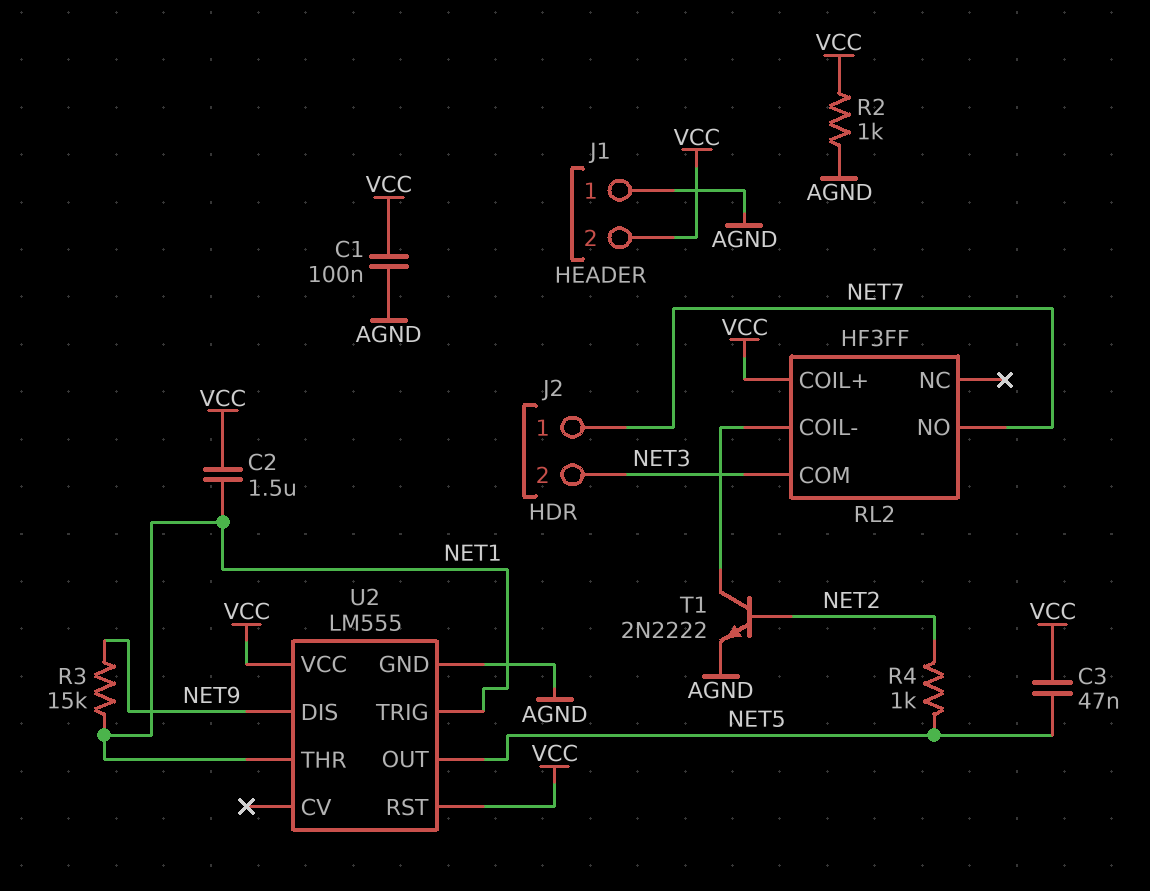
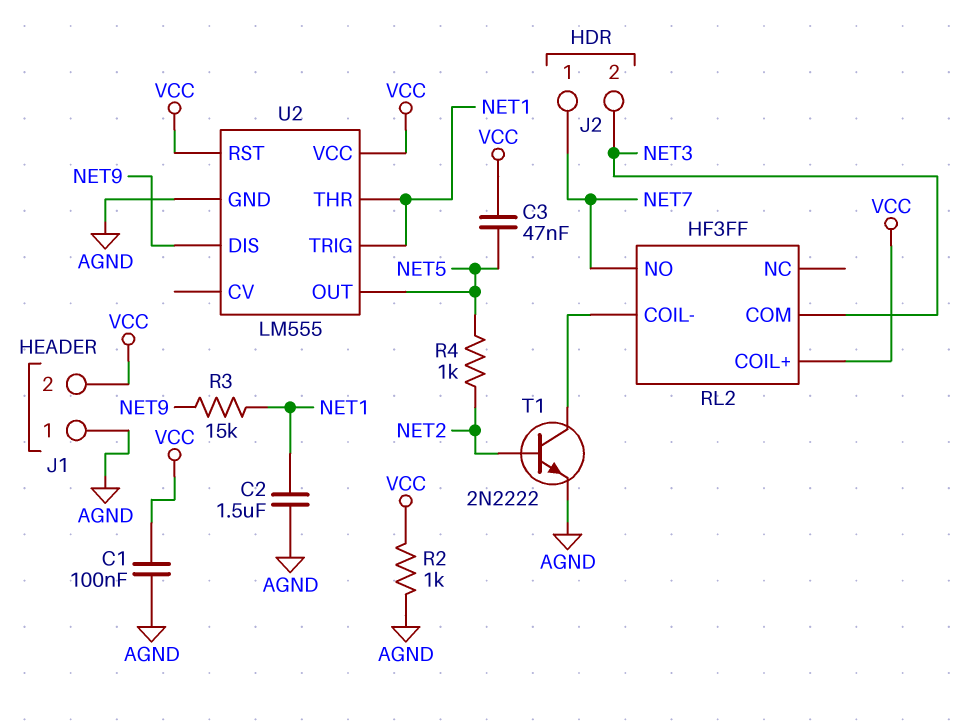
C2: 1.5uF (NET1, VCC) -> 1.5uF (AGND, NET1)

